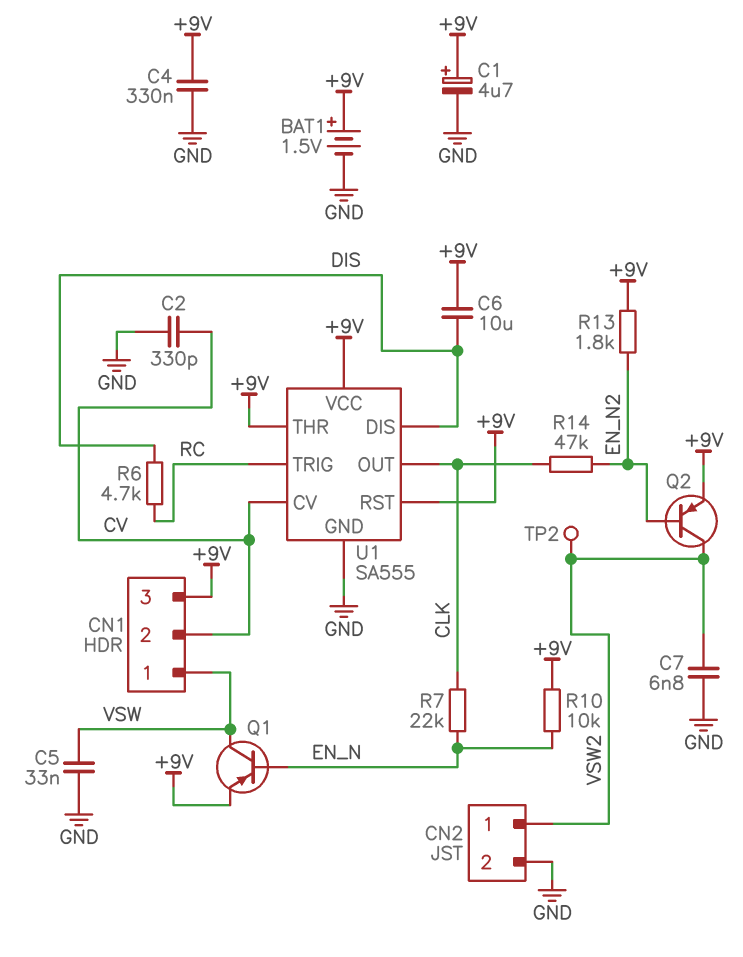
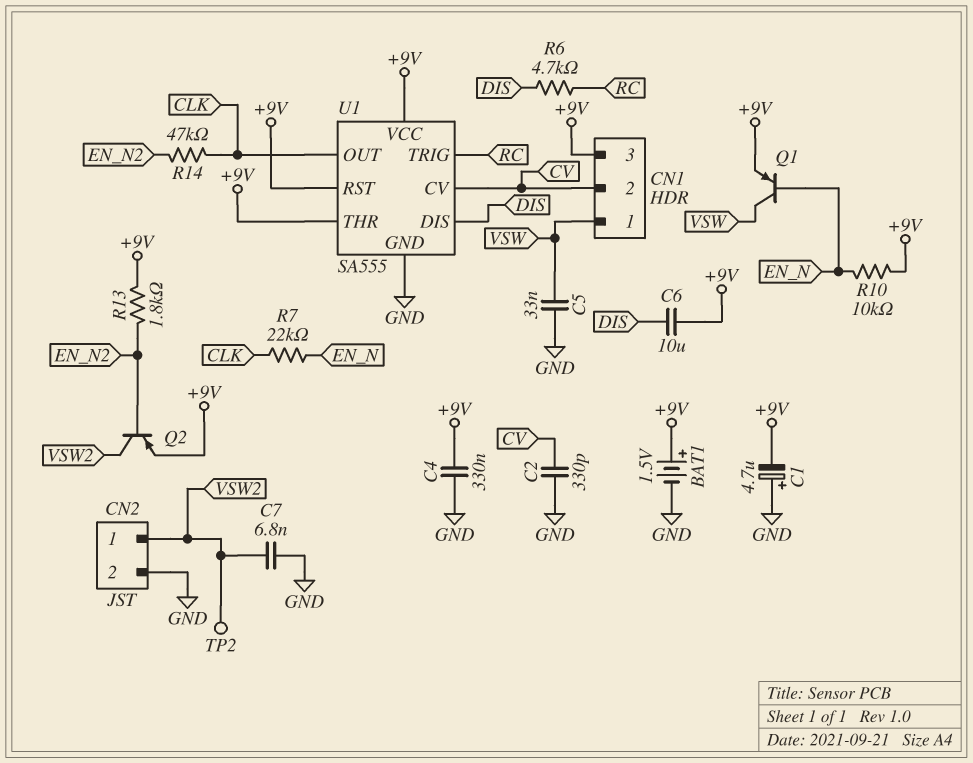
C1: 4.7uF (plus +9V, minus GND) -> 4.7uF (plus GND, minus +9V)

